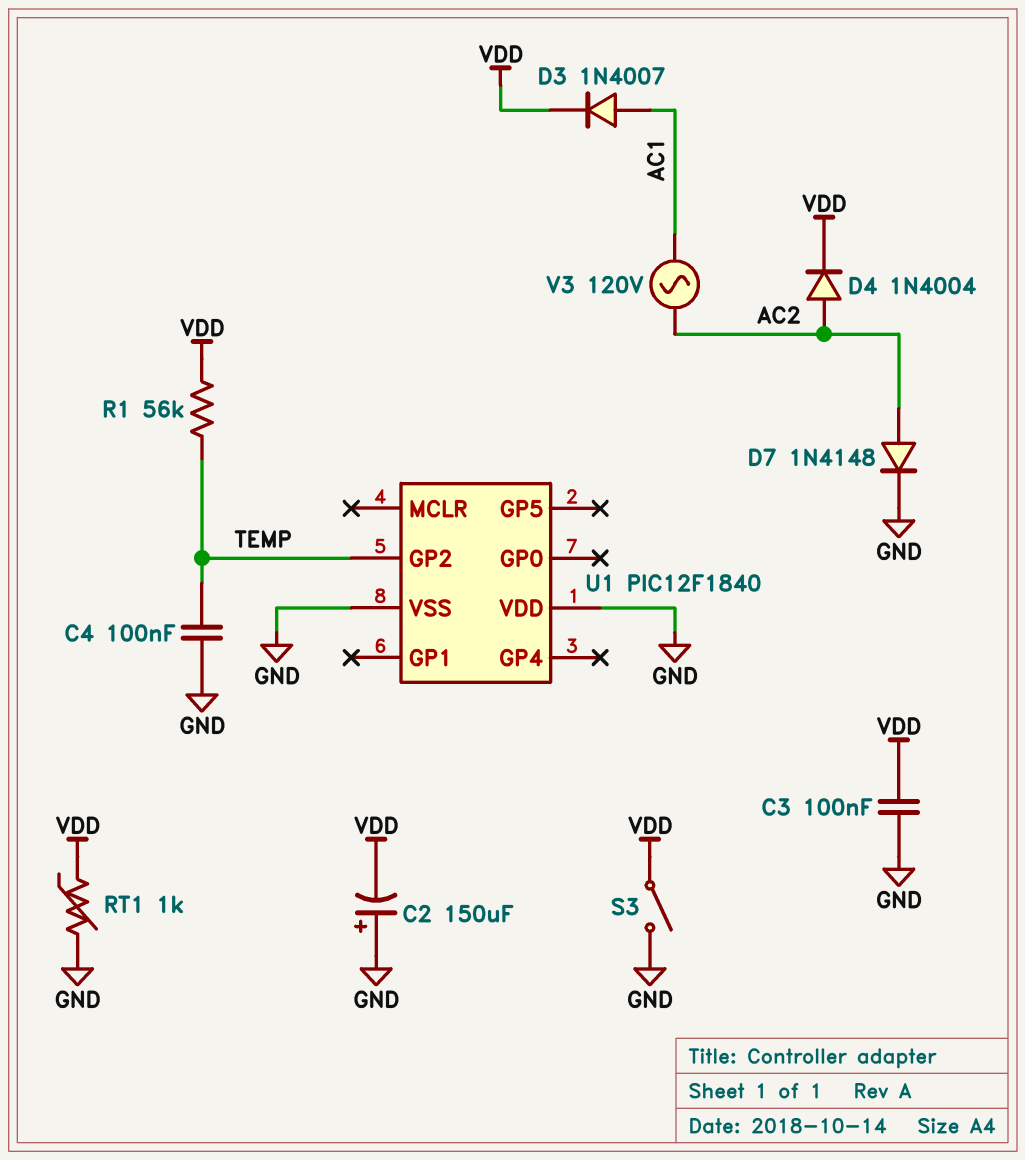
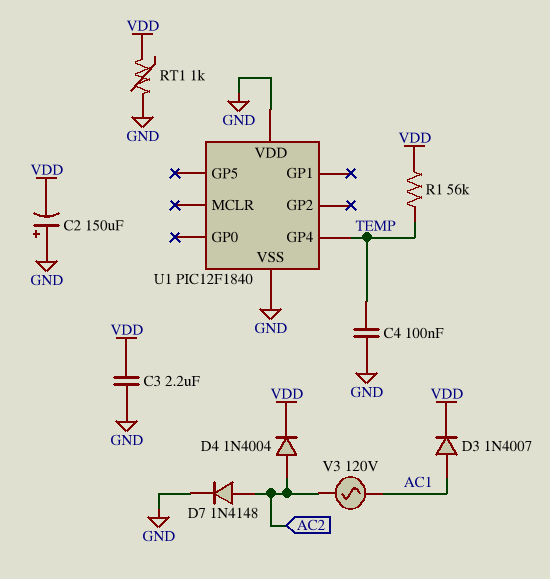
C3: 100nF (GND, VDD) -> 2.2uF (GND, VDD)
S3: switch (GND, VDD) -> none
U1 pin GP2: TEMP -> none
U1 pin GP4: none -> TEMP

